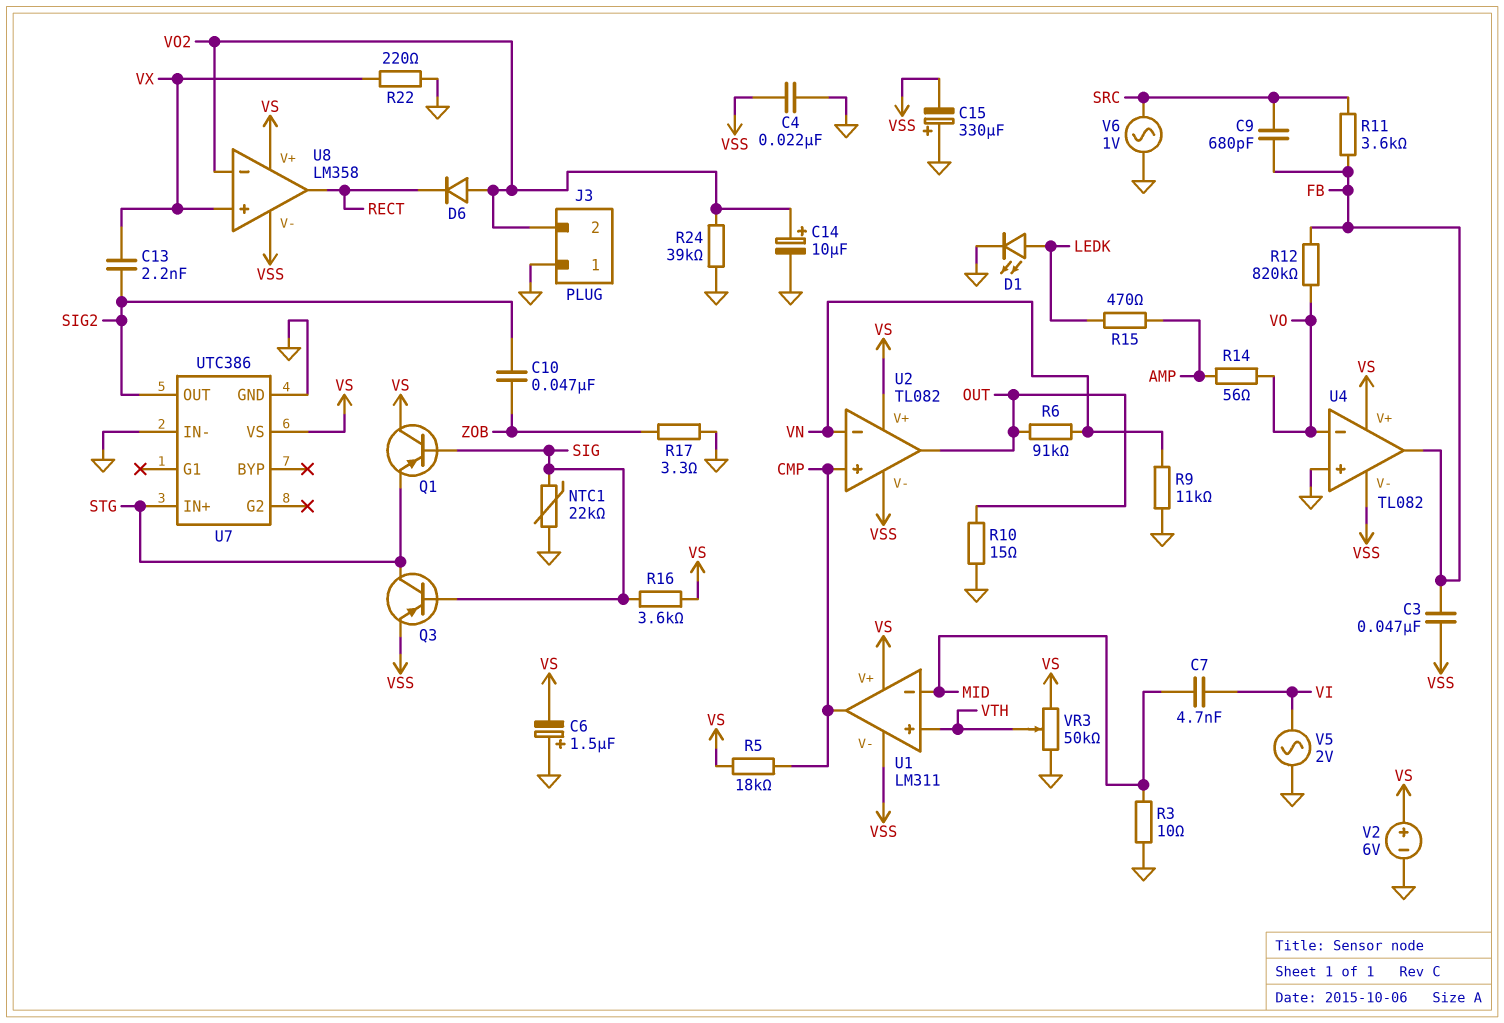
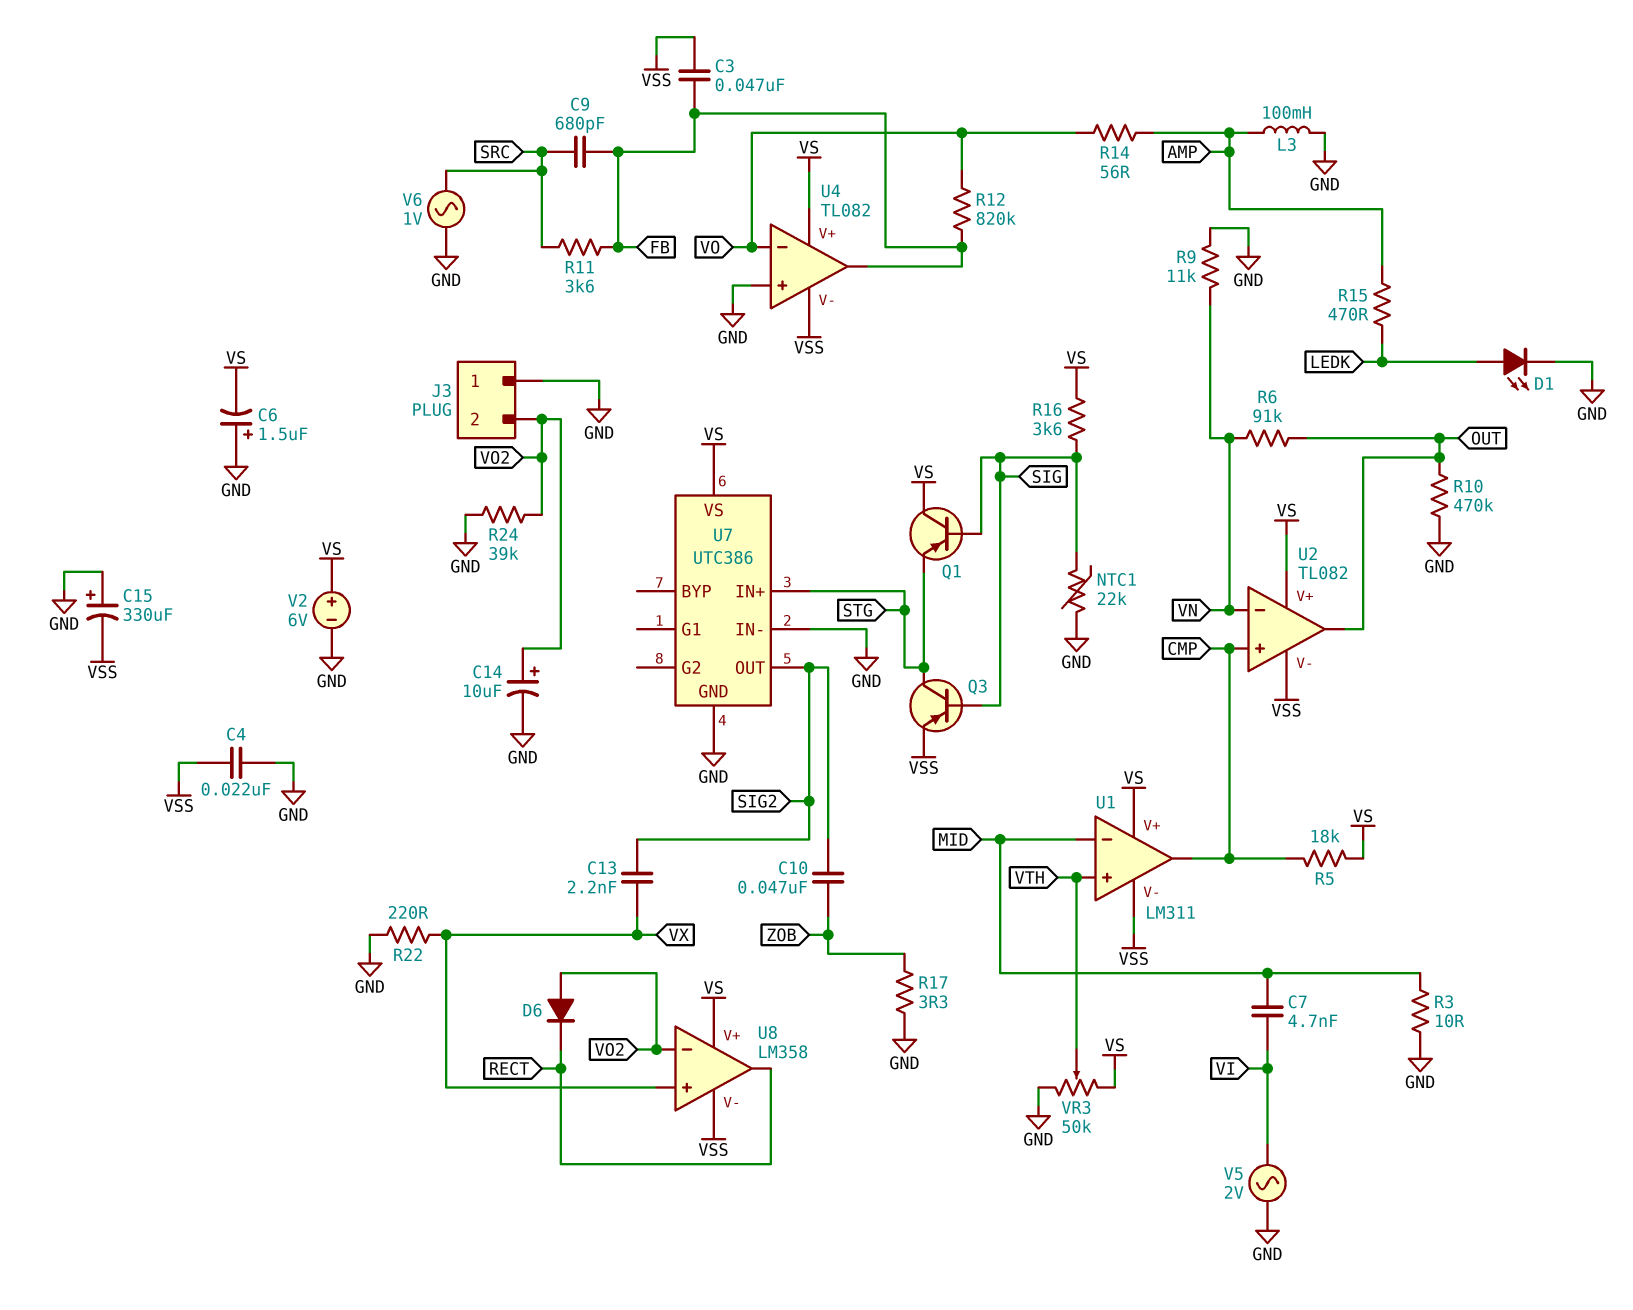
L3: none -> 100mH (AMP, GND)
R10: 15 (GND, OUT) -> 470k (GND, OUT)

